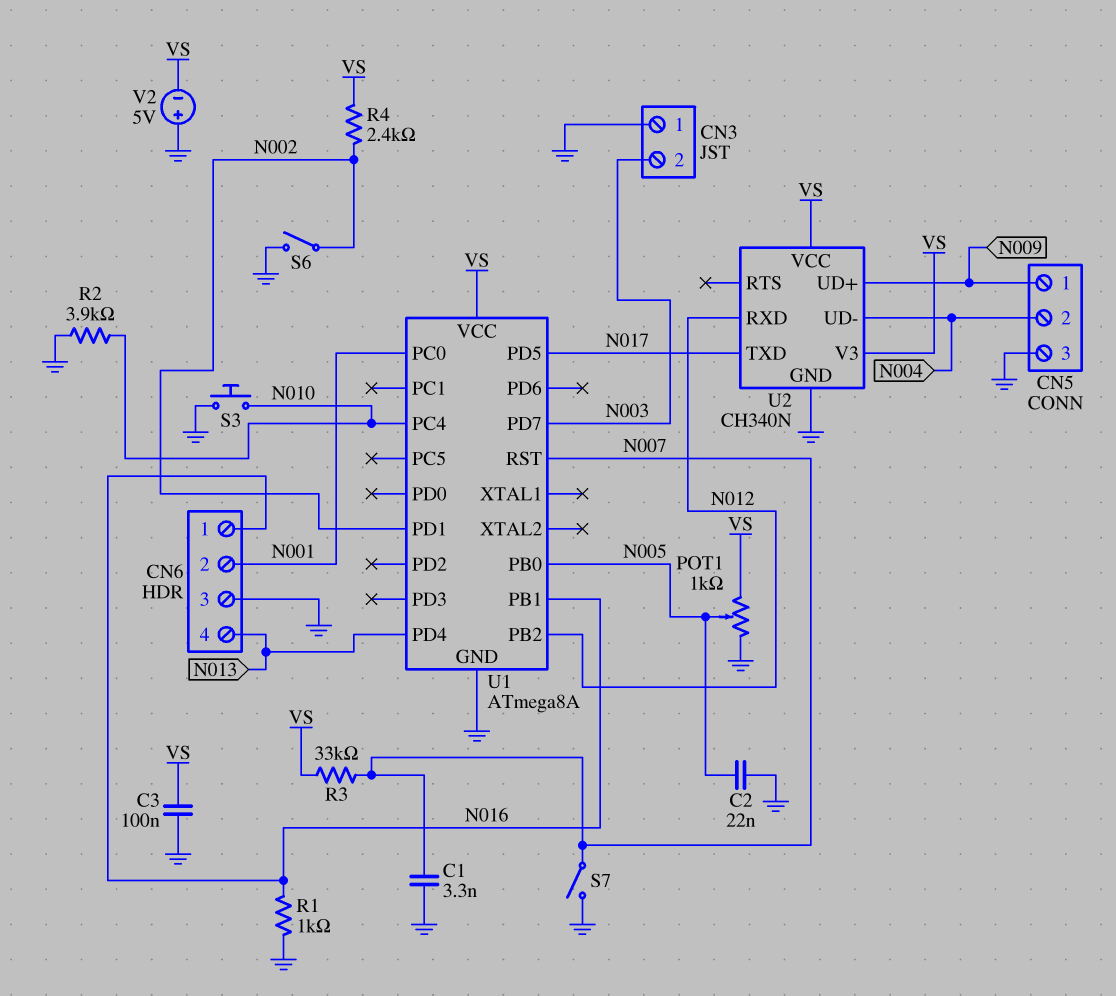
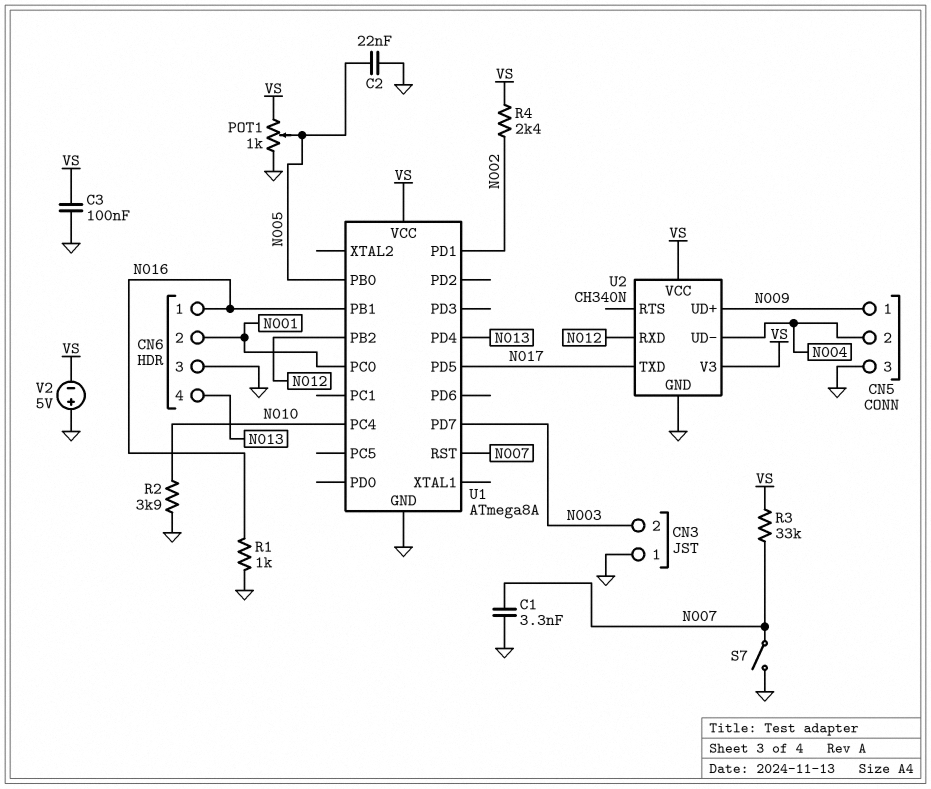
S3: button (GND, N010) -> none
S6: switch (GND, N002) -> none

